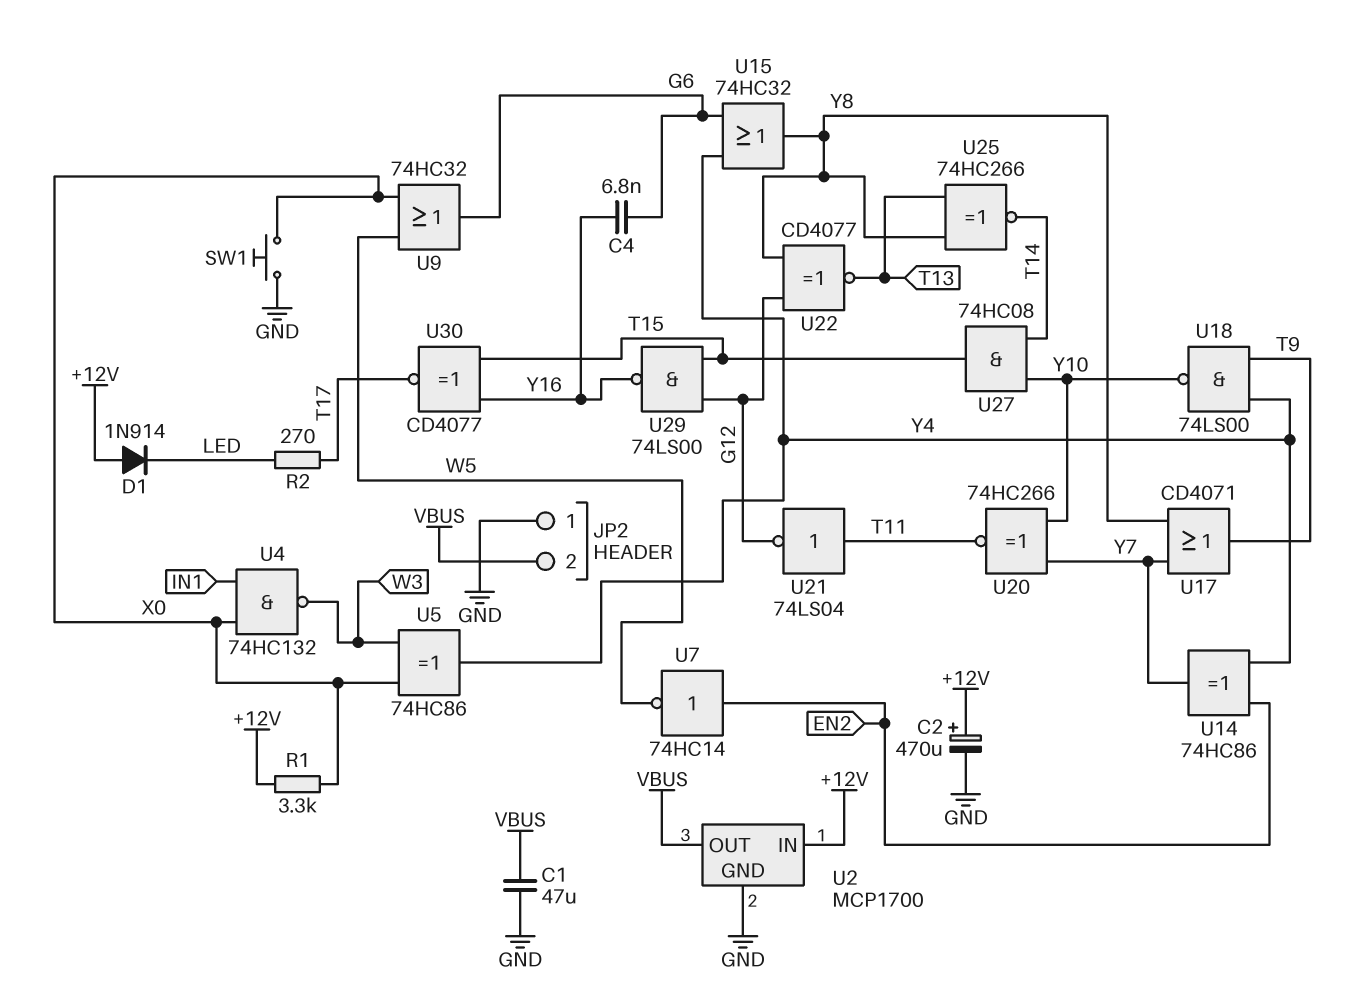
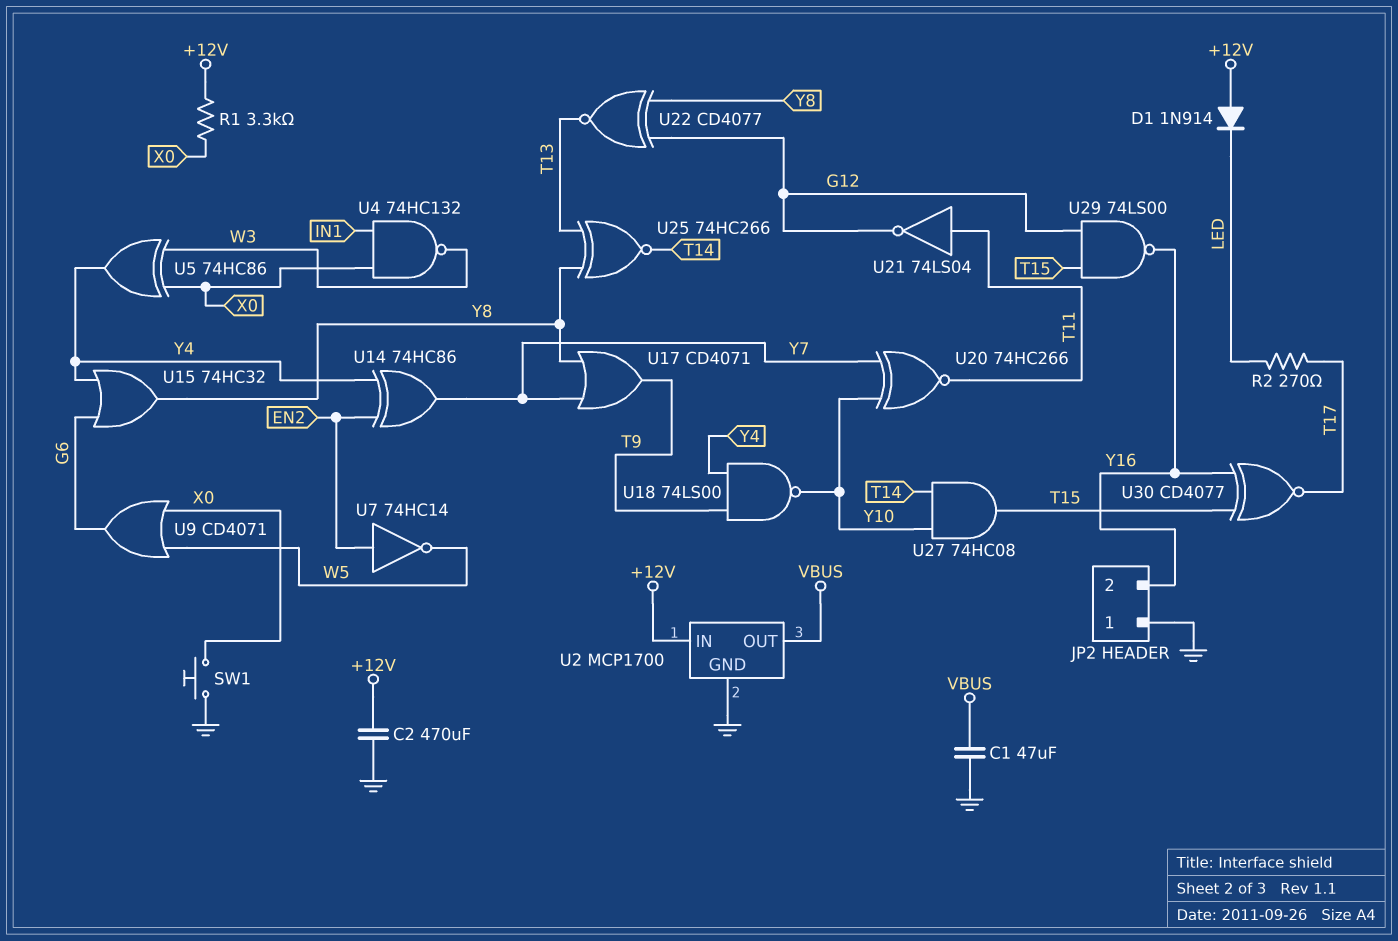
C2: 470uF (plus +12V, minus GND) -> 470uF (+12V, GND)
C4: 6.8nF (G6, Y16) -> none
JP2 pin 2: VBUS -> Y16
U9: OR 74HC32 (in W5, in X0, out G6) -> OR CD4071 (in W5, in X0, out G6)

